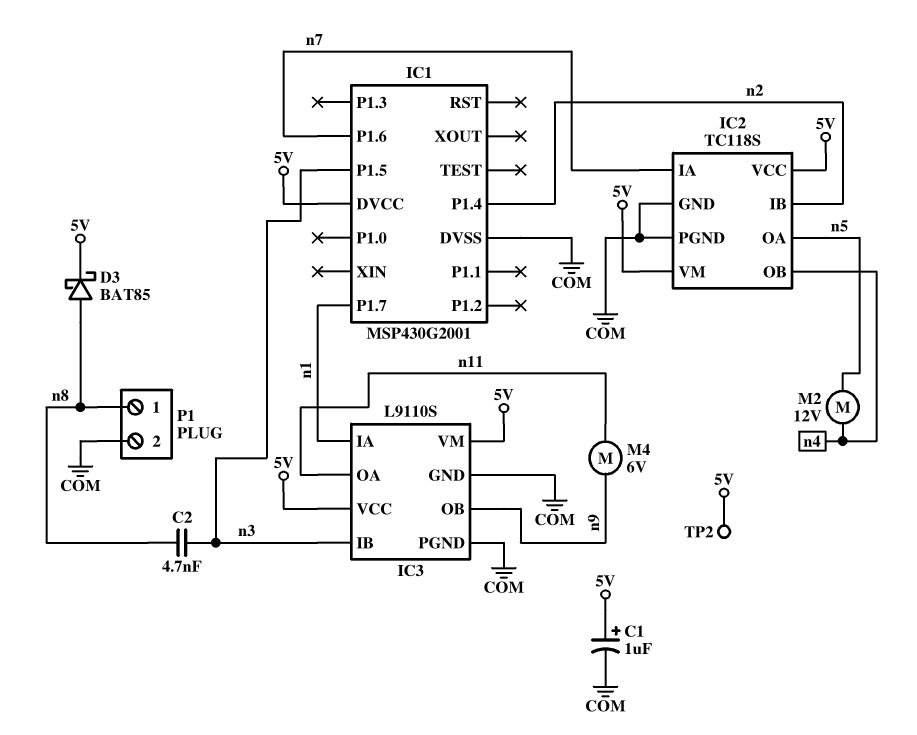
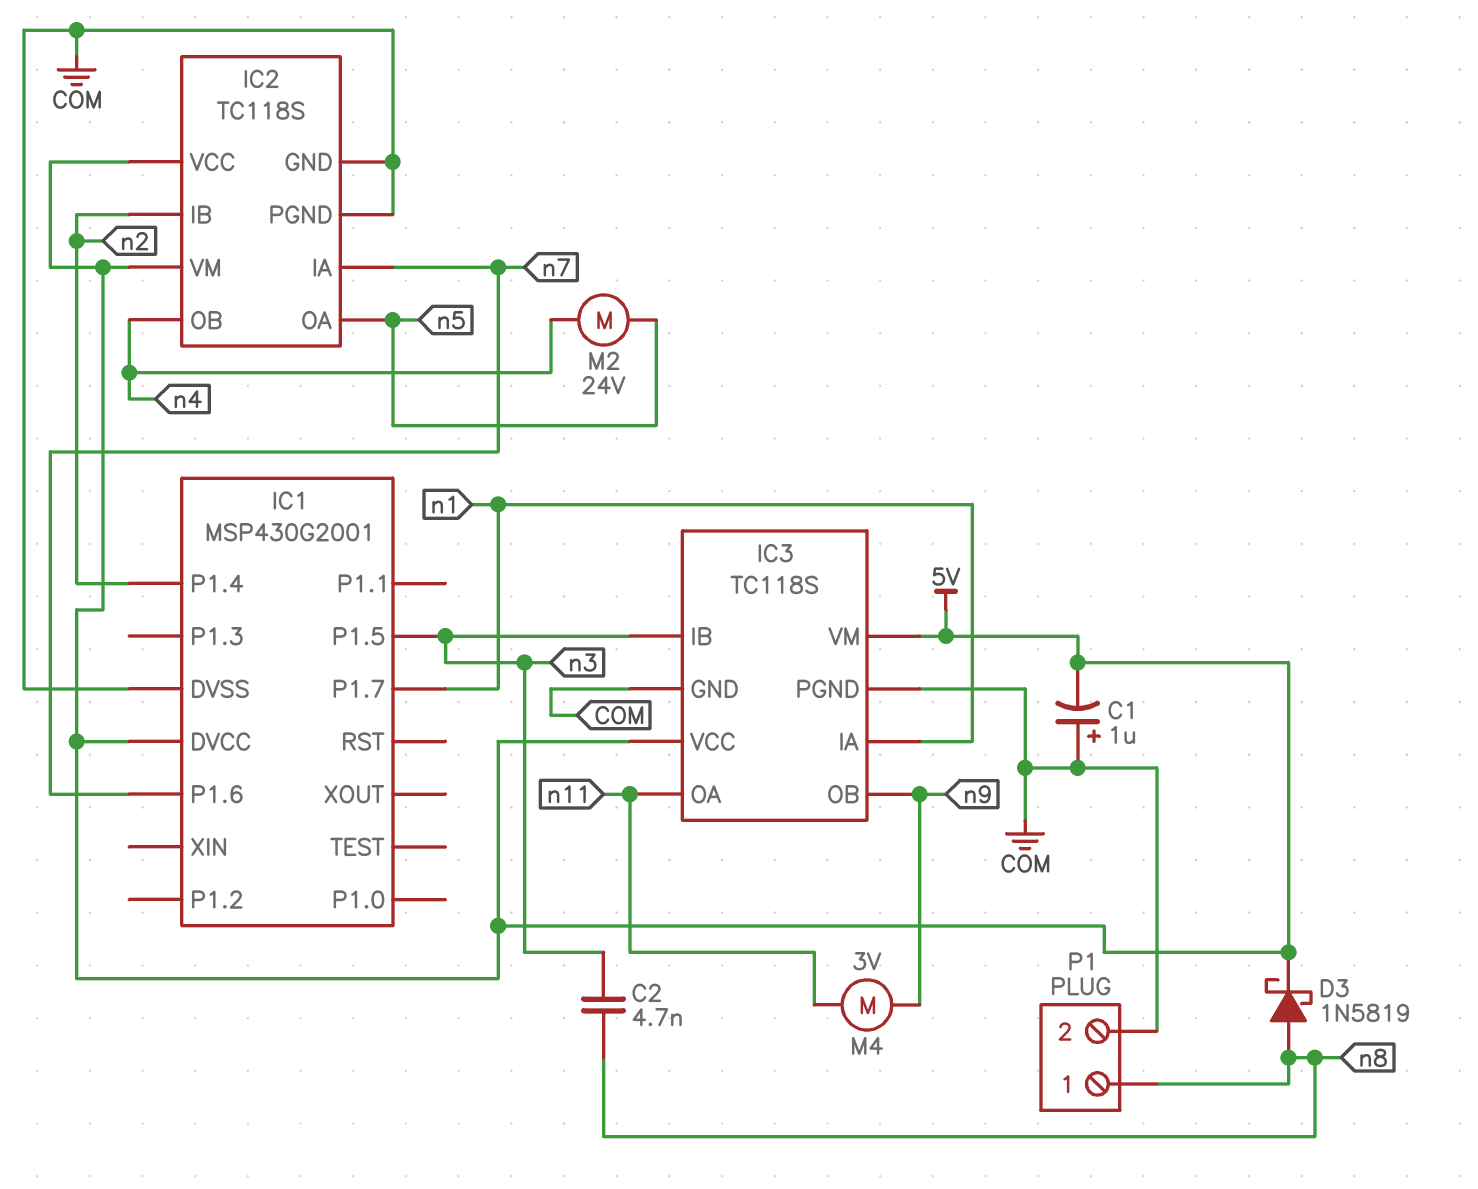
C1: 1uF (plus 5V, minus COM) -> 1uF (plus COM, minus 5V)
D3: schottky BAT85 (A n8, K 5V) -> schottky 1N5819 (A n8, K 5V)
IC3: L9110S -> TC118S
M2: motor 12V (n4, n5) -> motor 24V (n4, n5)
M4: motor 6V (n9, n11) -> motor 3V (n9, n11)
TP2: test point (5V) -> none

